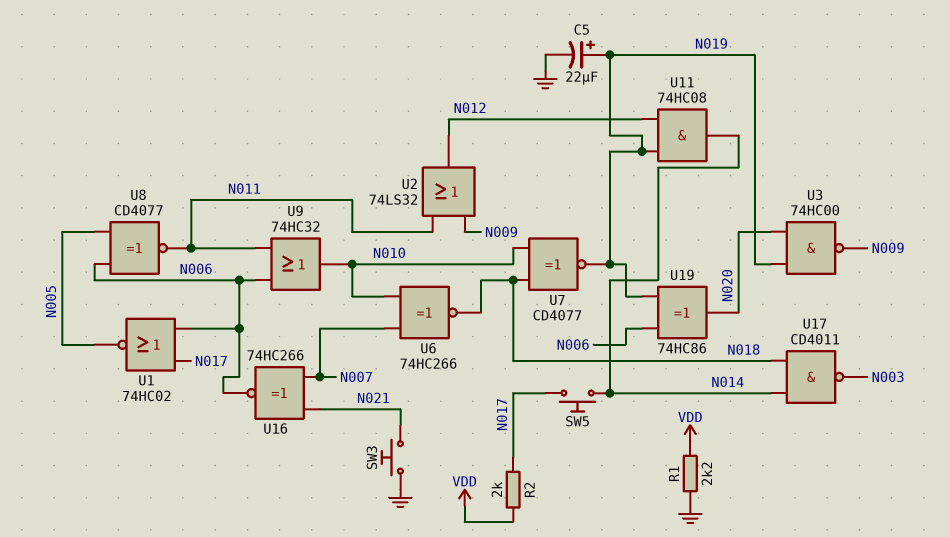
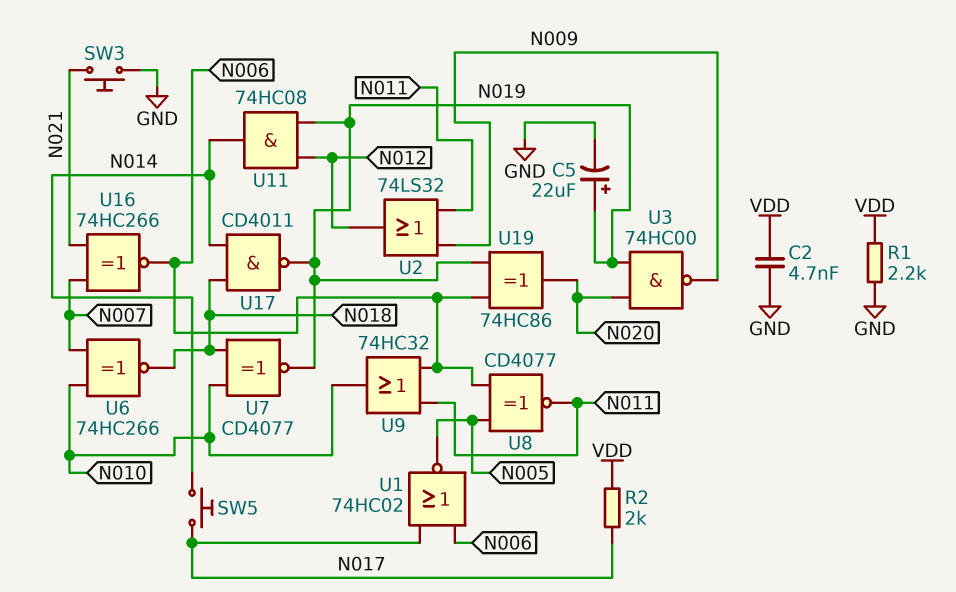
C2: none -> 4.7nF (GND, VDD)
U17: NAND CD4011 (in N014, in N018, out N003) -> NAND CD4011 (in N014, in N018, out N019)

